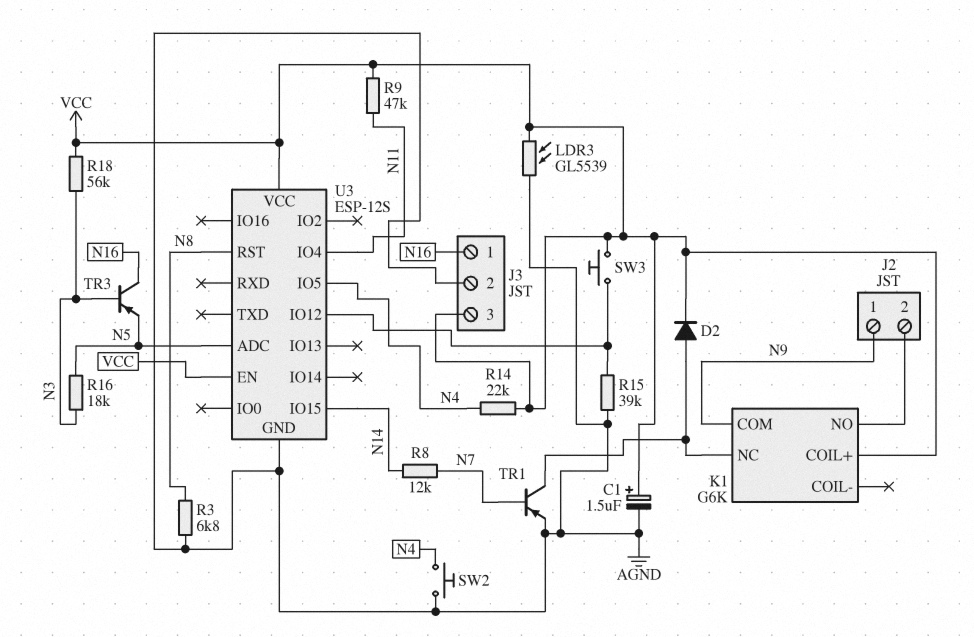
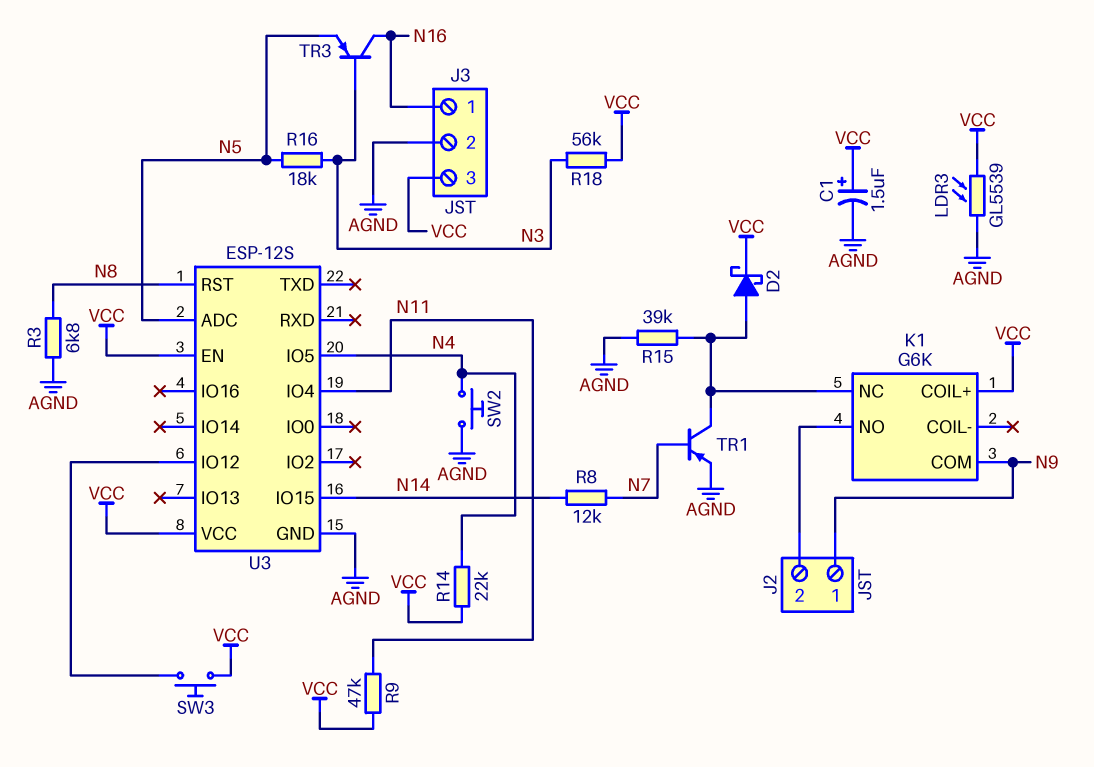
D2: diode (A K1/NC, K VCC) -> schottky (A K1/NC, K VCC)
R15: 39k (AGND, U3/IO12) -> 39k (AGND, K1/NC)

